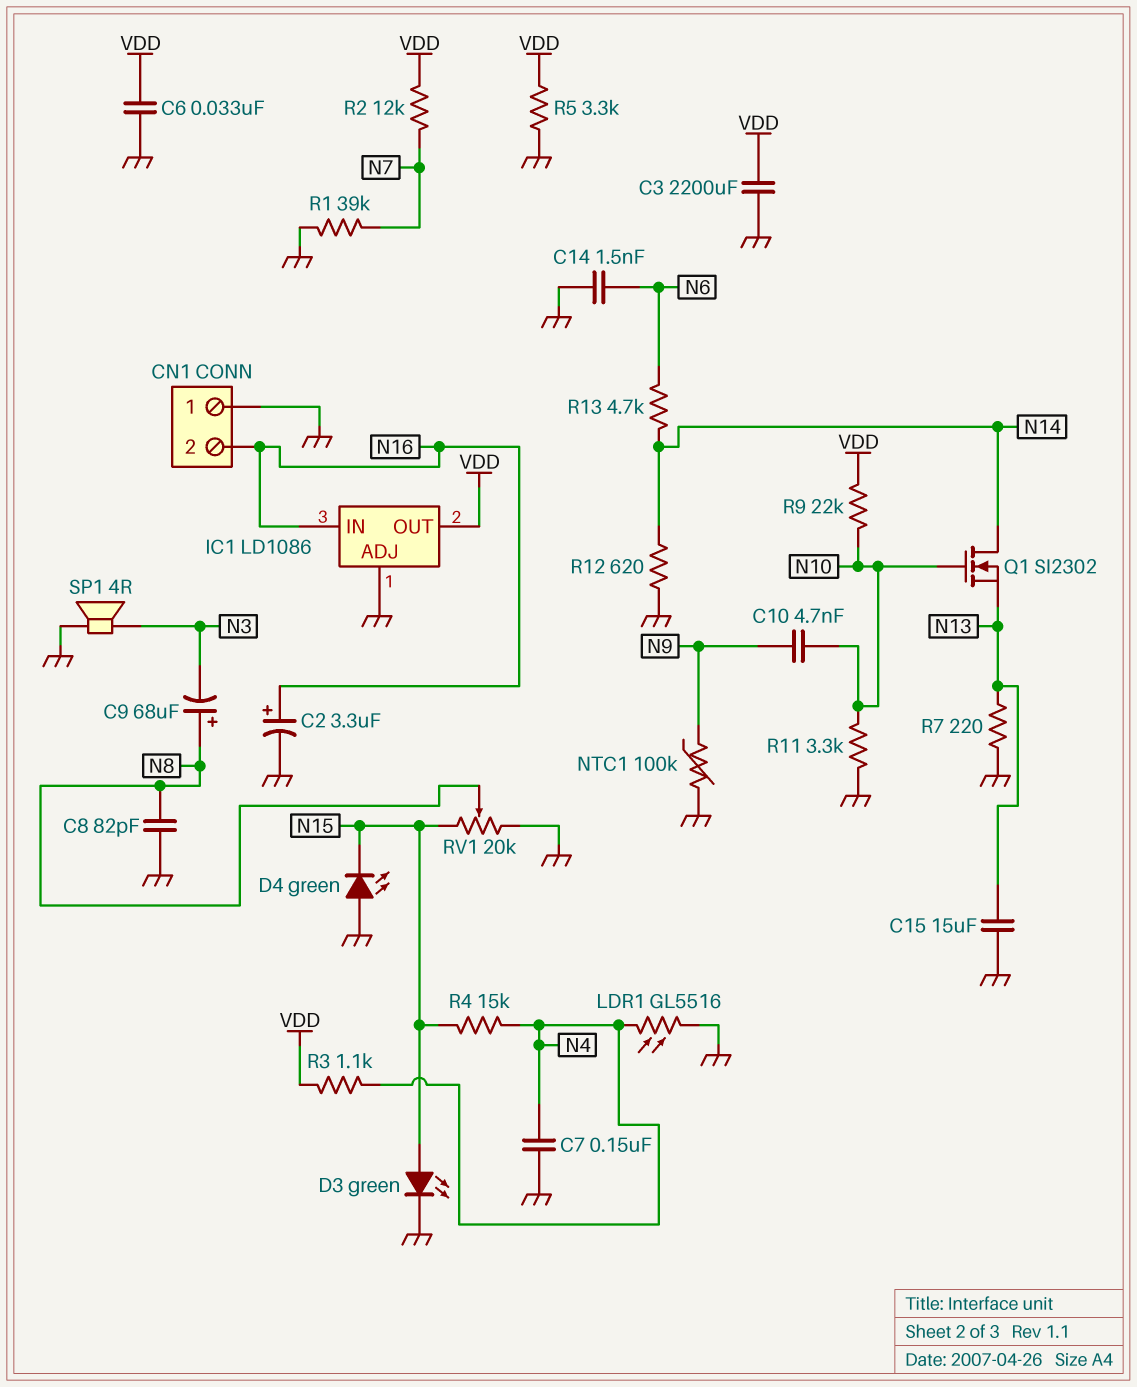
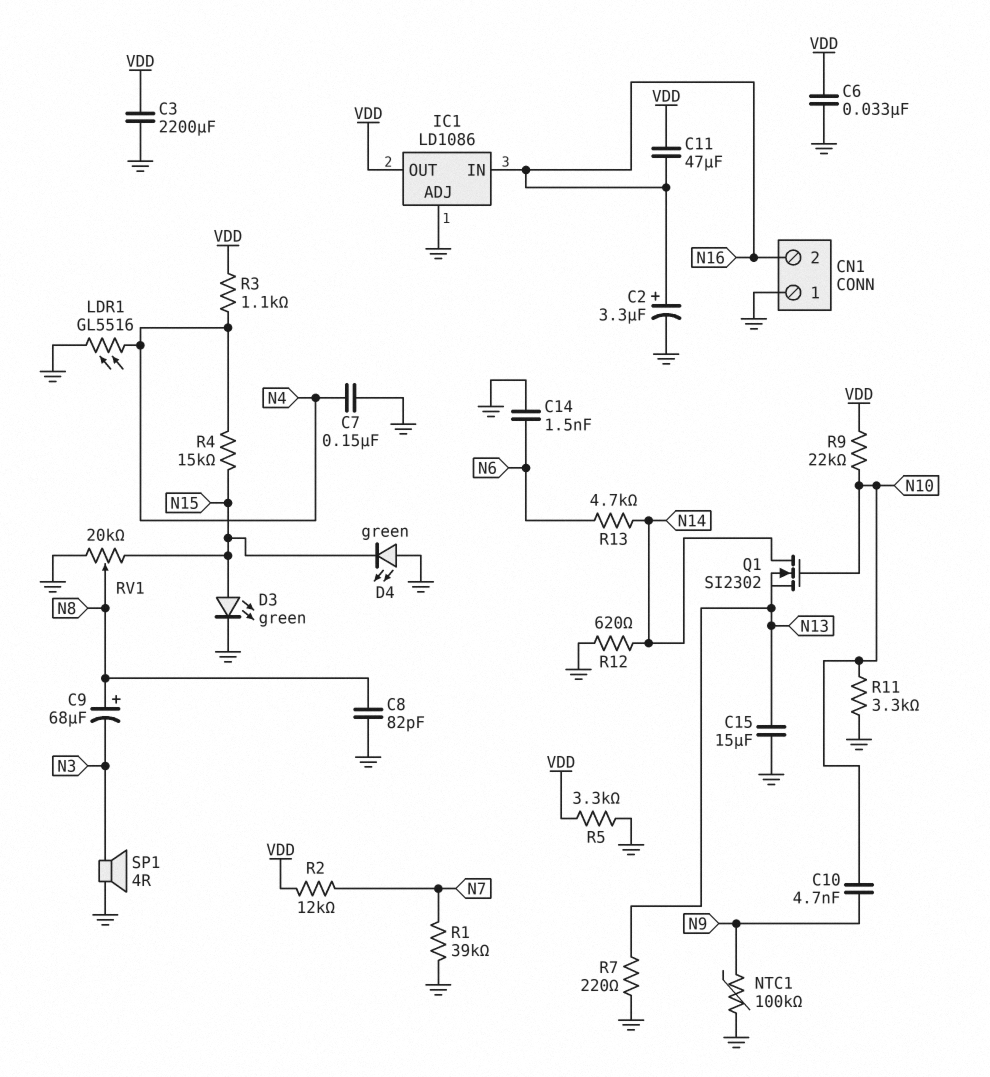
C11: none -> 47uF (N16, VDD)

